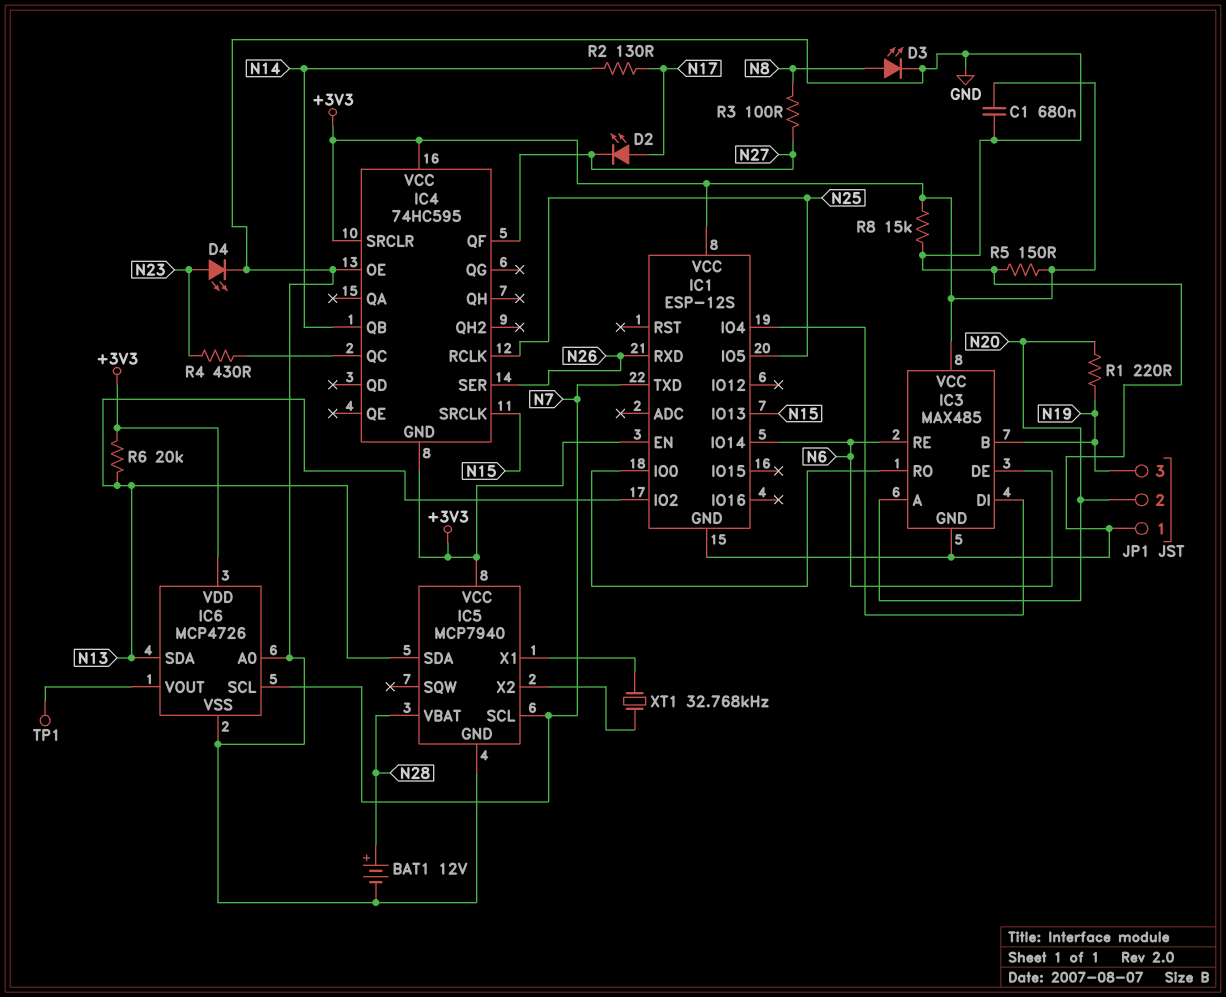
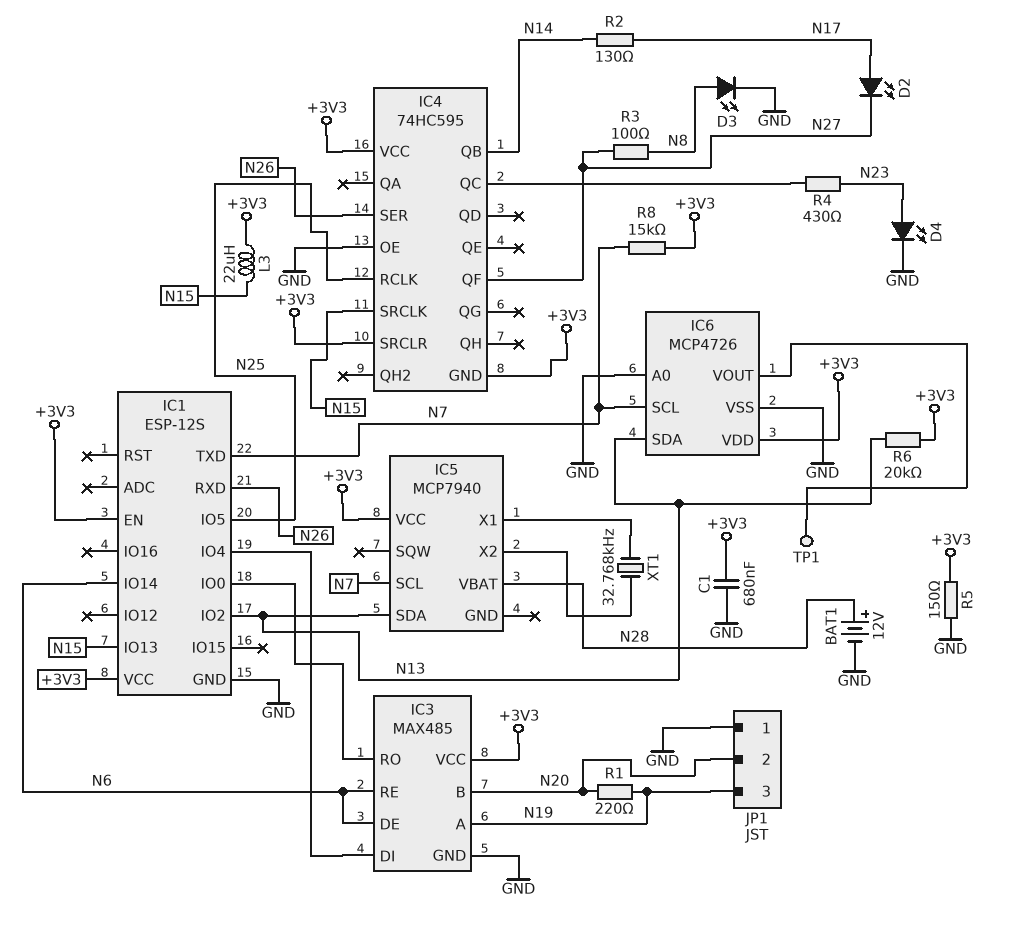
IC3 pin A: N20 -> N19
IC3 pin B: N19 -> N20
IC5 pin GND: GND -> none
L3: none -> 22uH (+3V3, N15)
R8: 15k (+3V3, GND) -> 15k (+3V3, N7)

